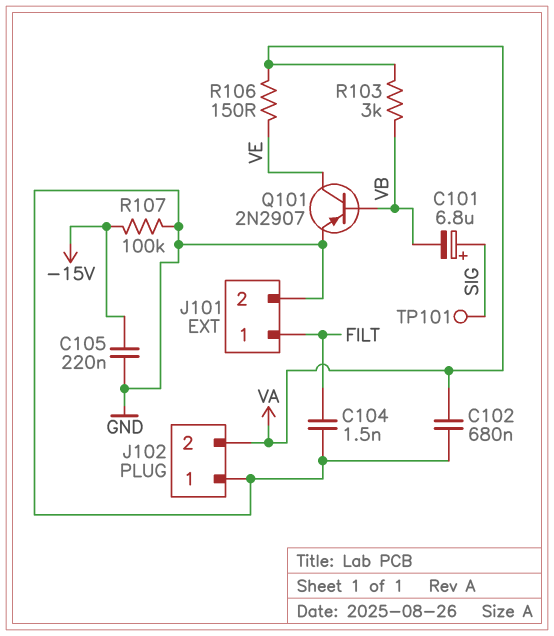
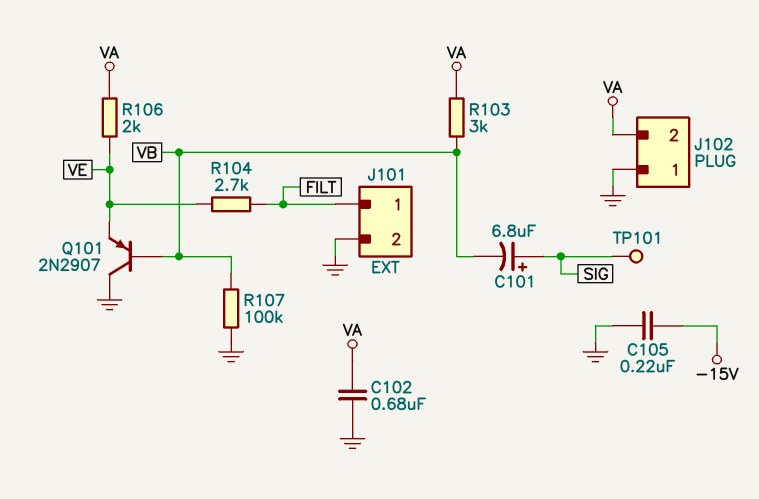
C104: 1.5nF (FILT, GND) -> none
Q101: PNP 2N2907 (B VB, C VE, E GND) -> PNP 2N2907 (B VB, C GND, E VE)
R104: none -> 2.7k (FILT, VE)
R106: 150 (VA, VE) -> 2k (VA, VE)
R107: 100k (-15V, GND) -> 100k (GND, VB)

